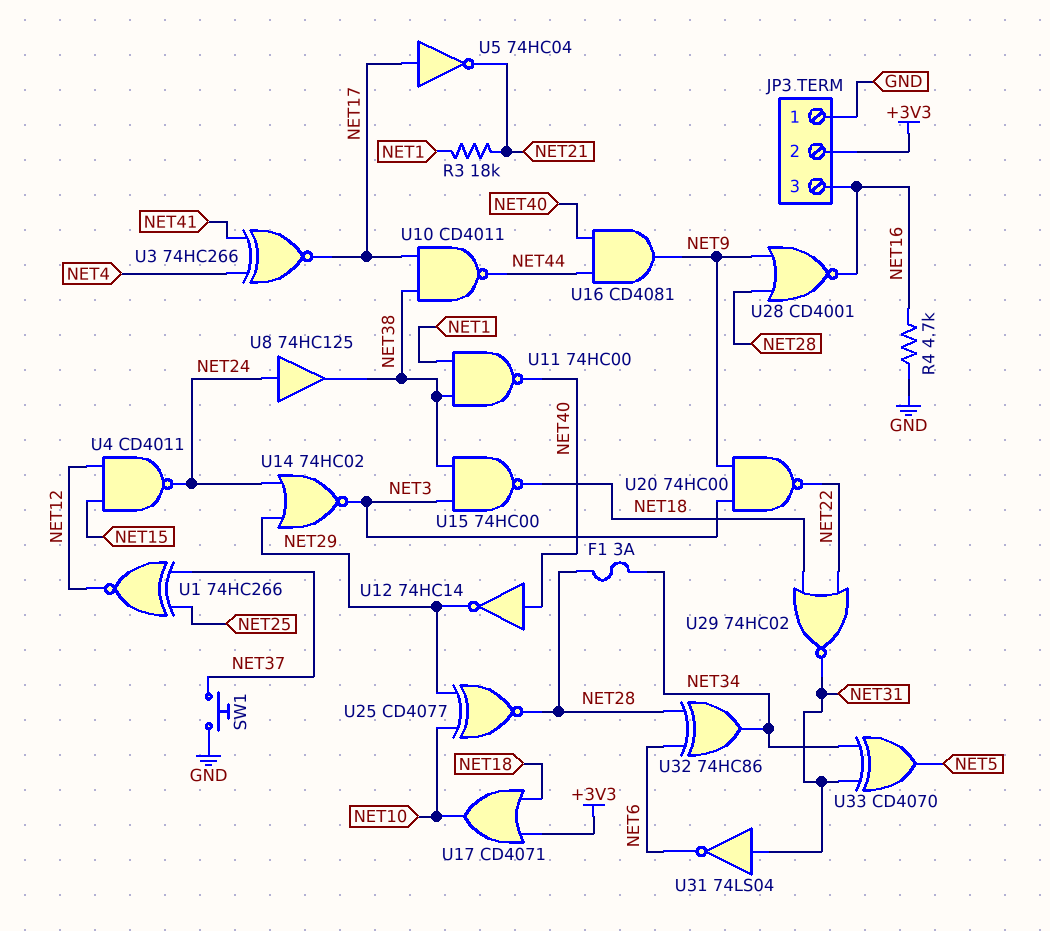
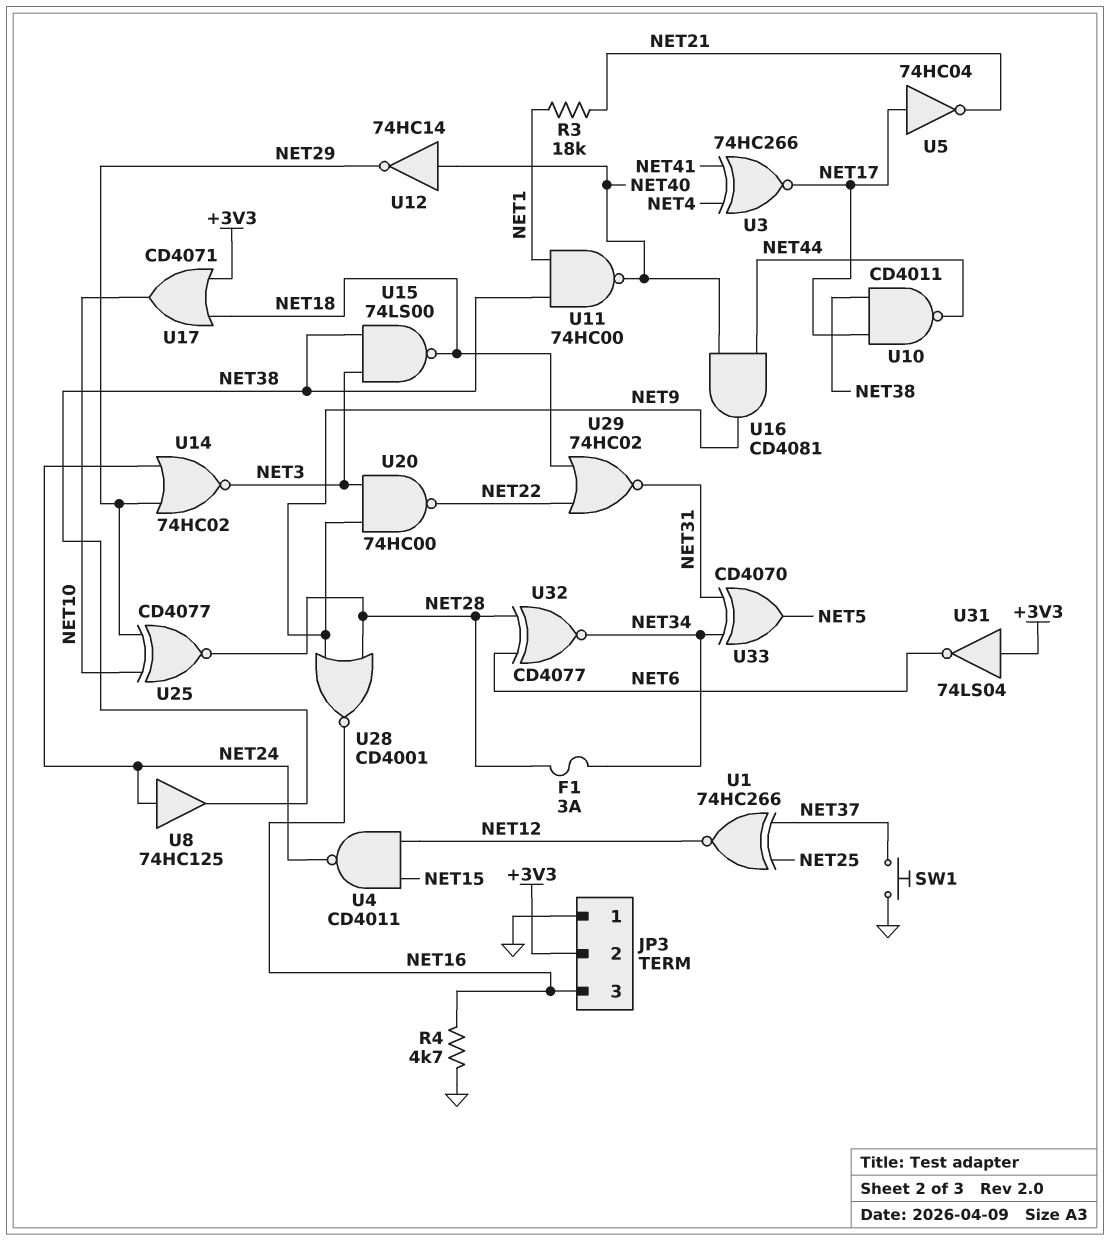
U15: NAND 74HC00 (in NET3, in NET38, out NET18) -> NAND 74LS00 (in NET3, in NET38, out NET18)
U31: NOT 74LS04 (in NET31, out NET6) -> NOT 74LS04 (in +3V3, out NET6)
U32: XOR 74HC86 (in NET6, in NET28, out NET34) -> XNOR CD4077 (in NET6, in NET28, out NET34)

